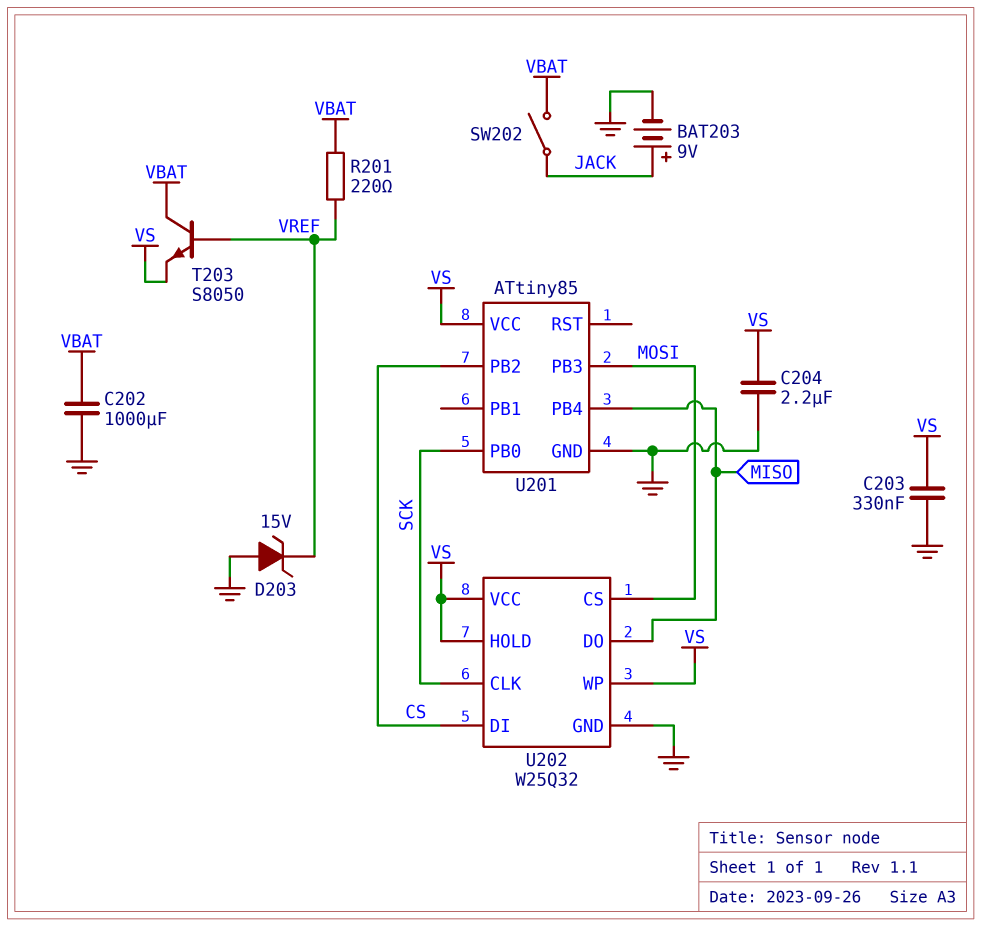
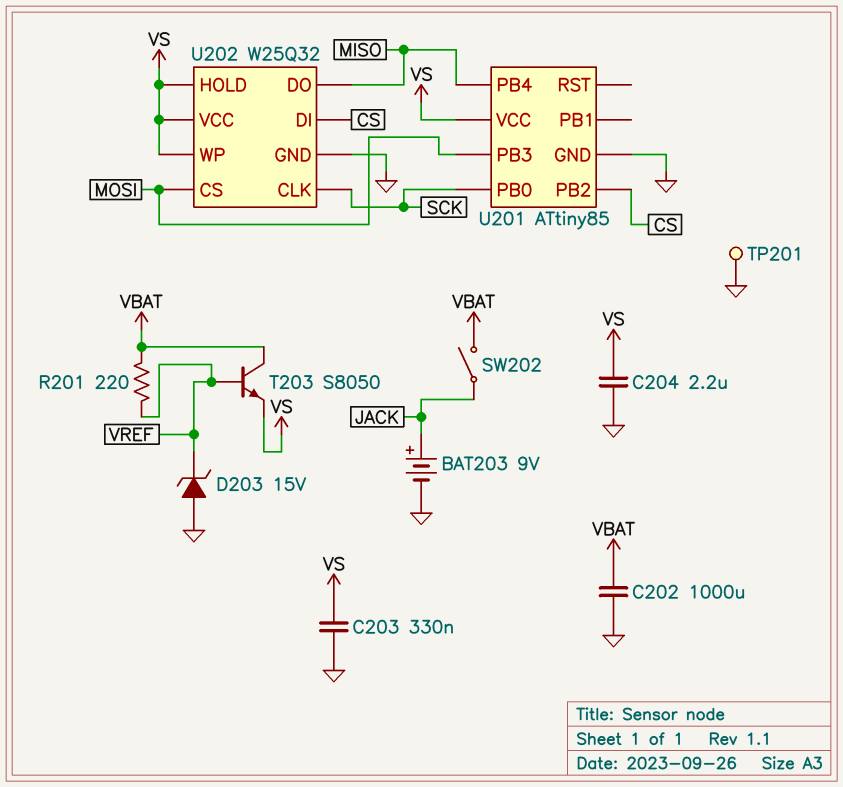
TP201: none -> test point (GND)

